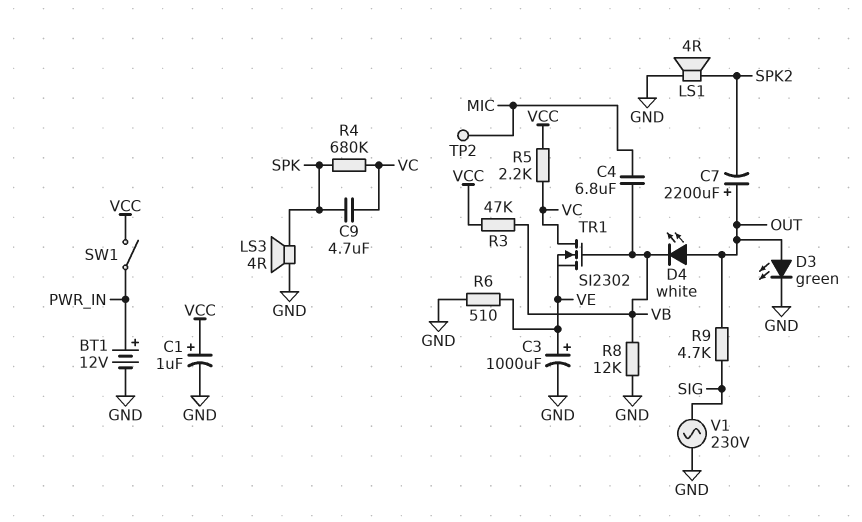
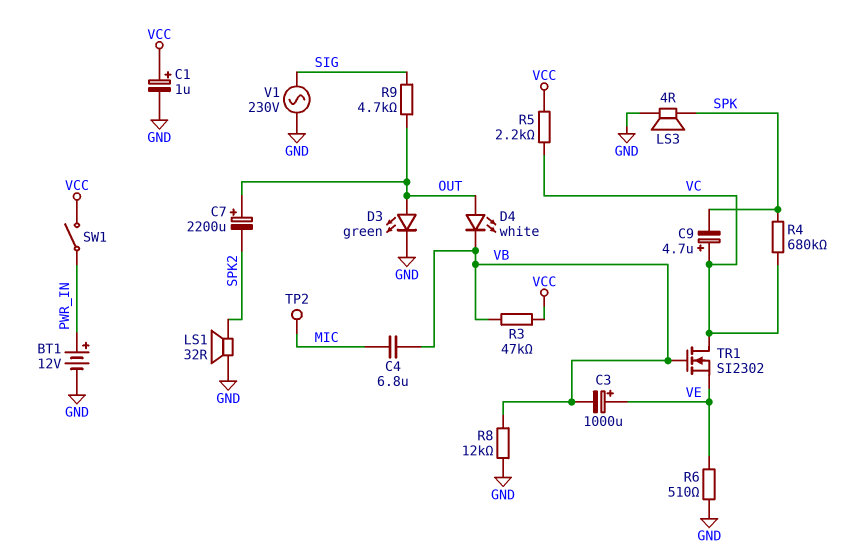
C3: 1000uF (plus VE, minus GND) -> 1000uF (plus VE, minus VB)
C9: 4.7uF (SPK, VC) -> 4.7uF (plus VC, minus SPK)
LS1: speaker 4R (GND, SPK2) -> speaker 32R (GND, SPK2)

